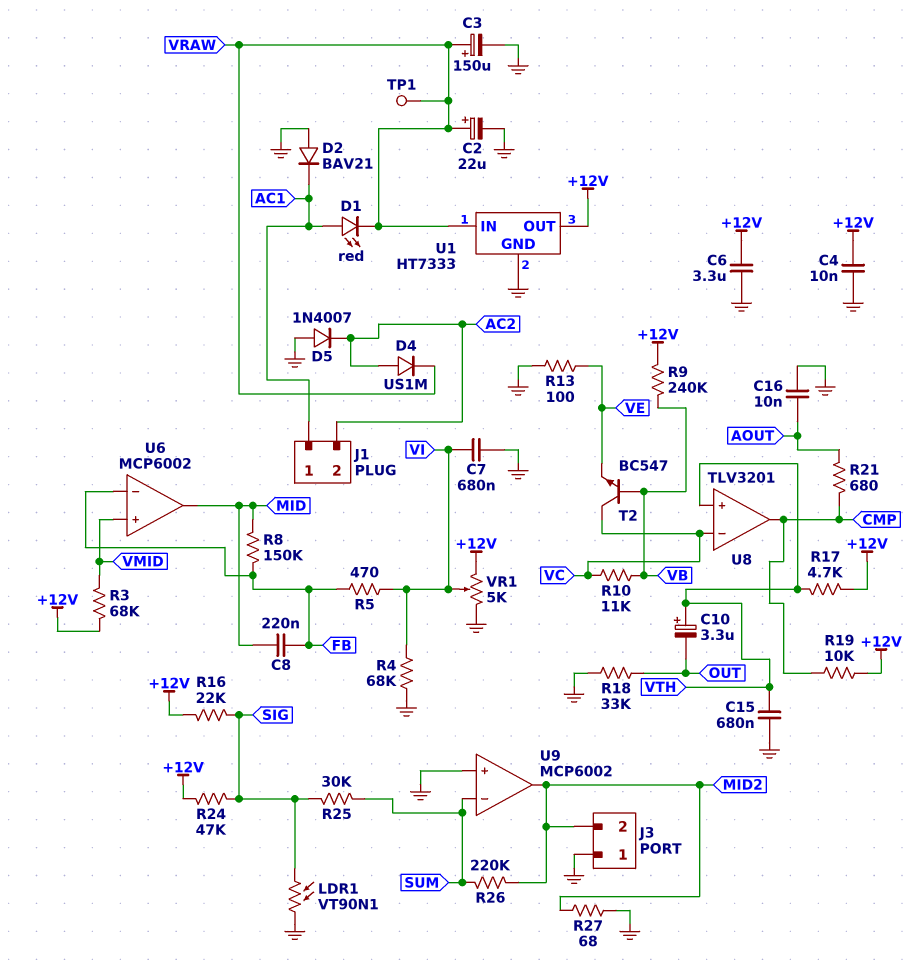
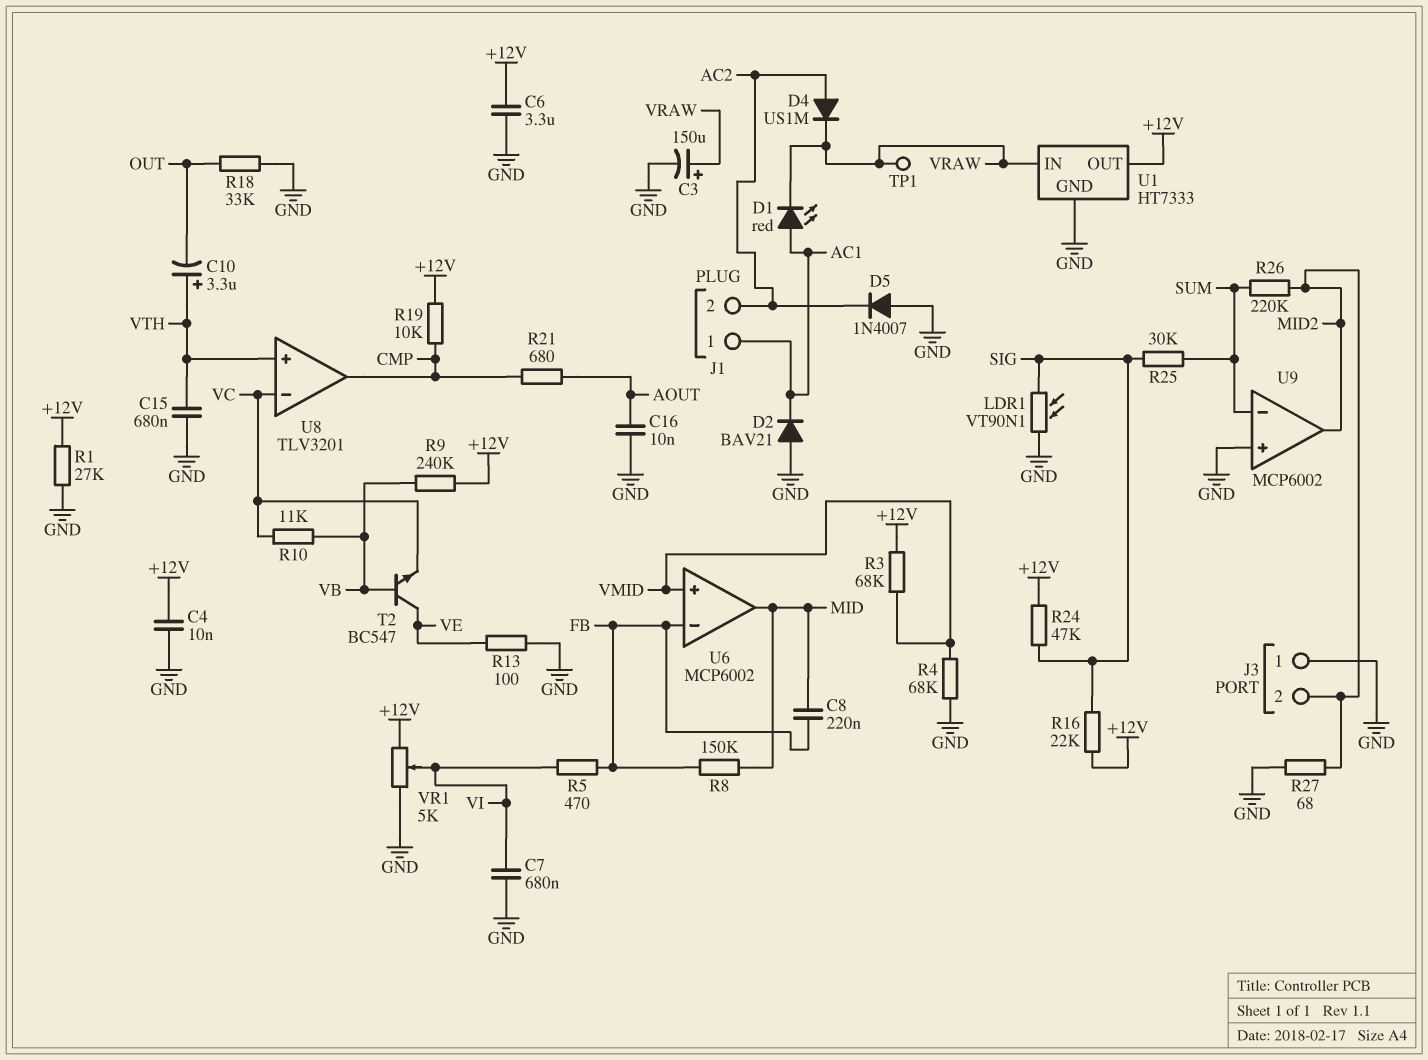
C2: 22uF (plus VRAW, minus GND) -> none
R1: none -> 27k (+12V, GND)
R4: 68k (GND, VI) -> 68k (GND, VMID)
R17: 4.7k (+12V, VTH) -> none
T2: NPN BC547 (B VB, C VC, E VE) -> NPN BC547 (B VB, C VE, E VC)

